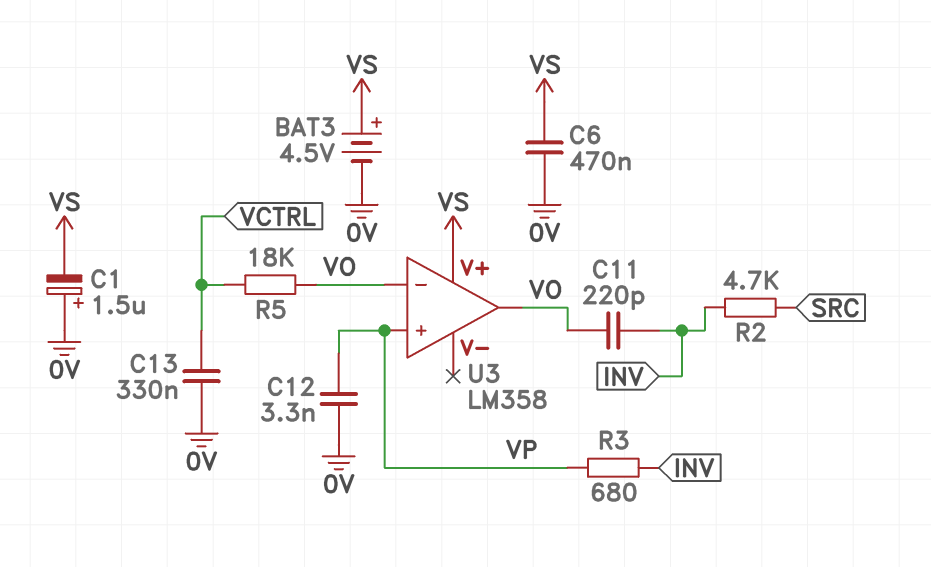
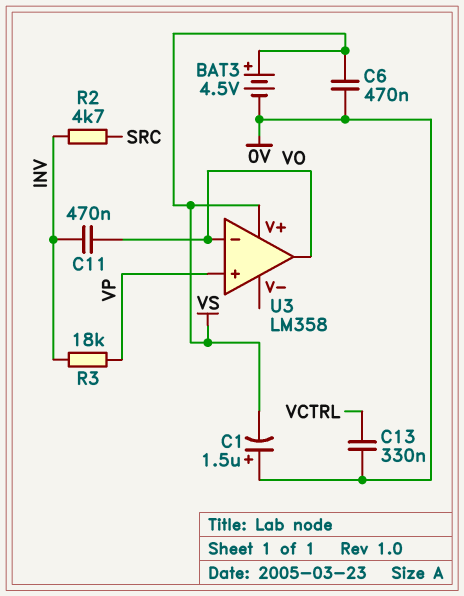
C11: 220pF (INV, VO) -> 470nF (INV, VO)
C12: 3.3nF (0V, VP) -> none
R3: 680 (INV, VP) -> 18k (INV, VP)
R5: 18k (VCTRL, VO) -> none

